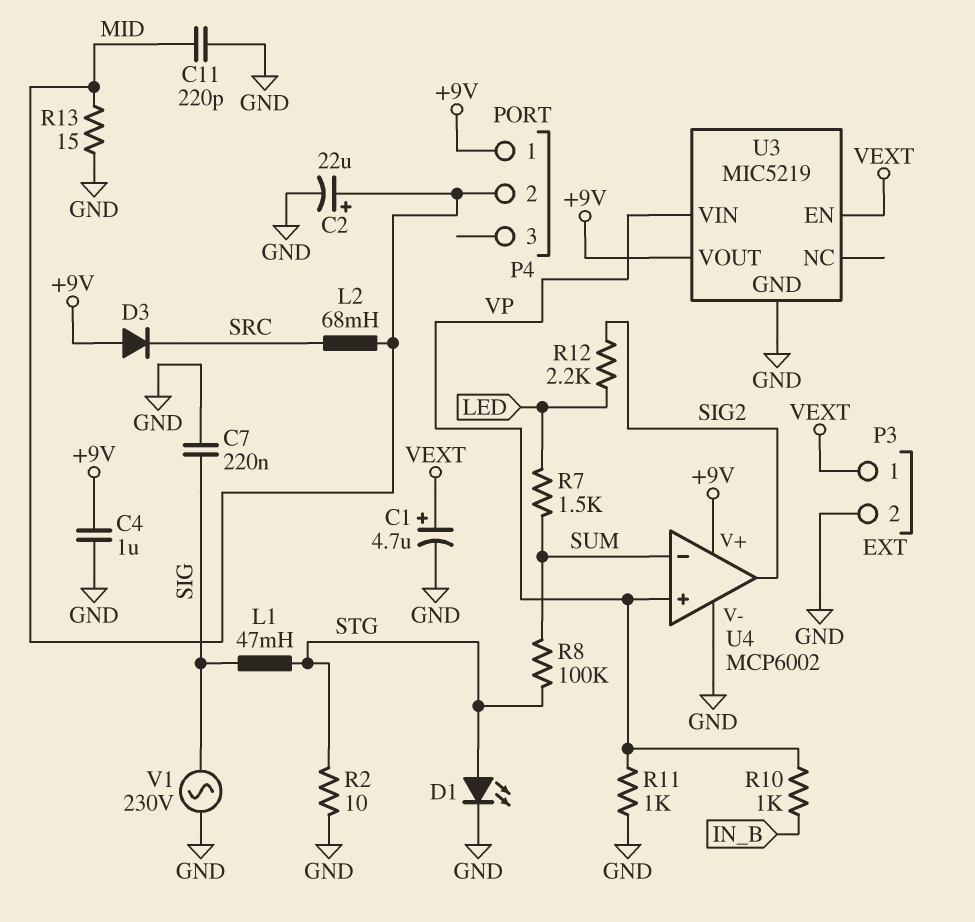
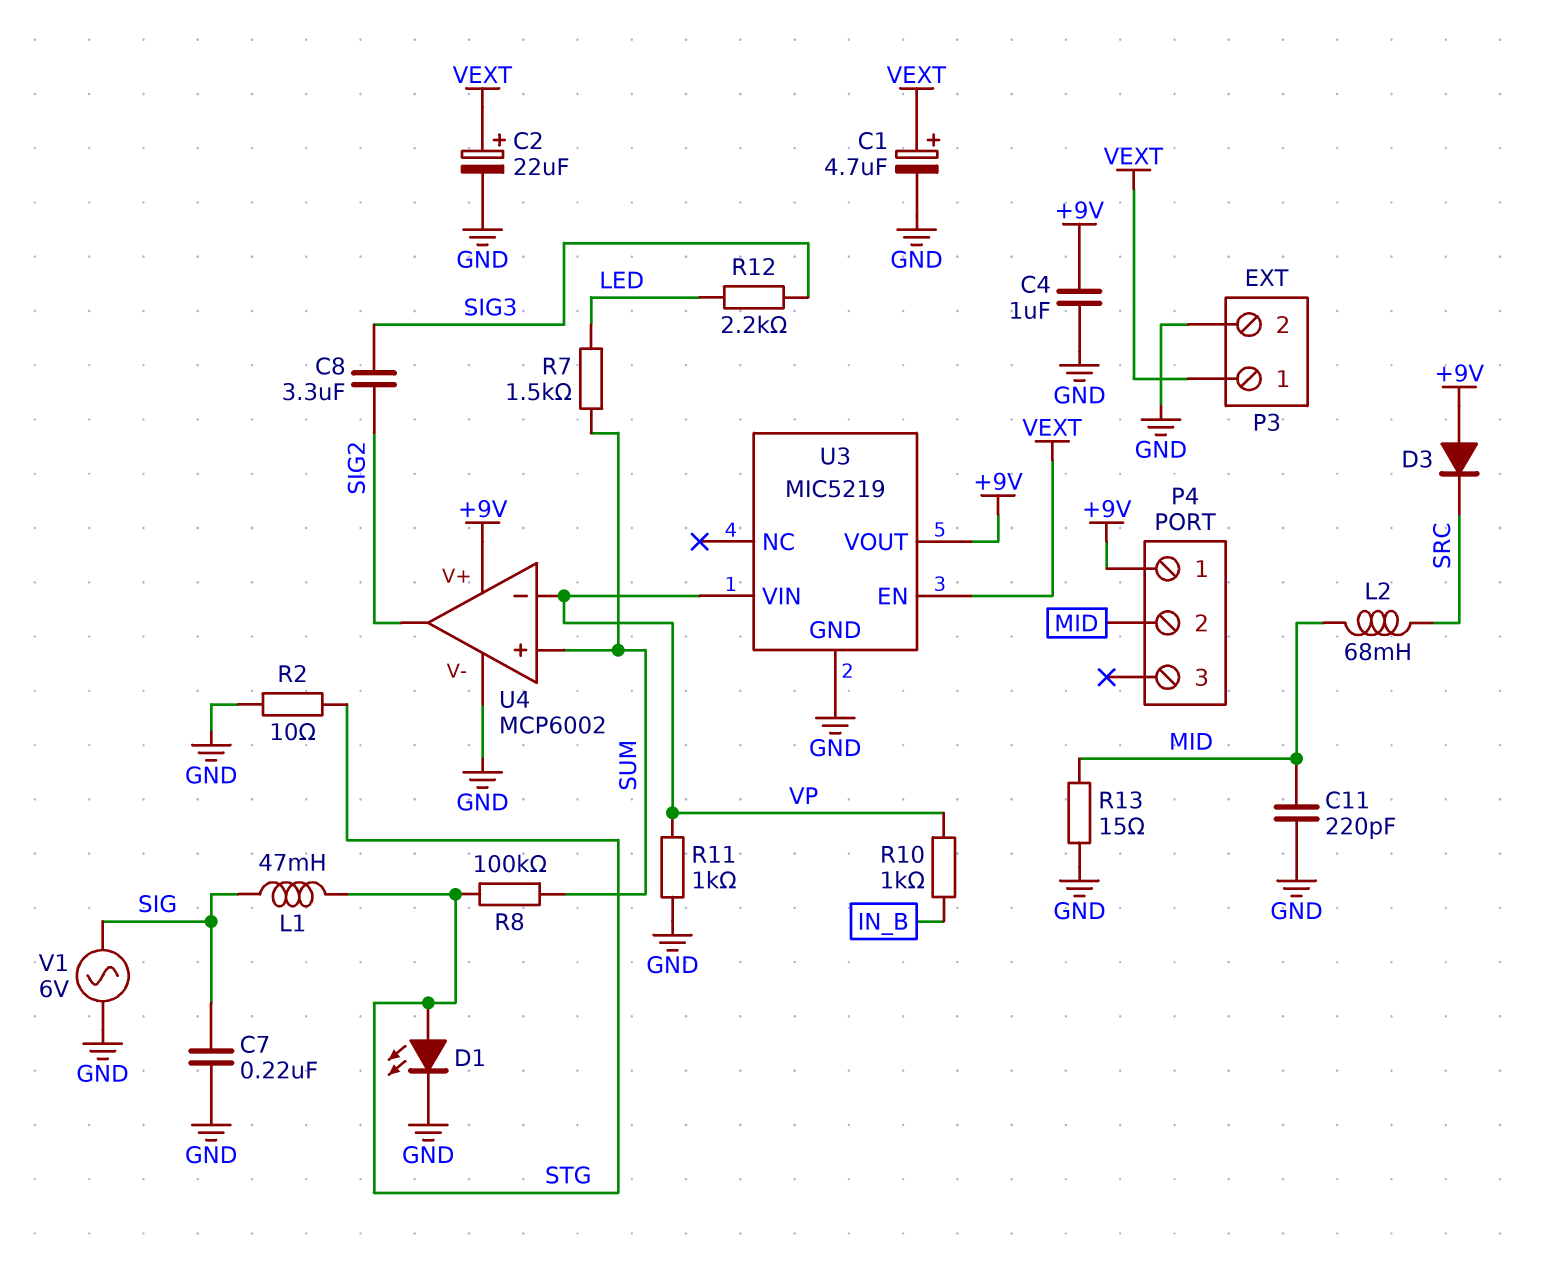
C2: 22uF (plus MID, minus GND) -> 22uF (plus VEXT, minus GND)
C8: none -> 3.3uF (SIG2, SIG3)
R12: 2.2k (LED, SIG2) -> 2.2k (LED, SIG3)
U4 pin in+: VP -> SUM
U4 pin in-: SUM -> VP
V1: AC 230V (GND, SIG) -> AC 6V (GND, SIG)

